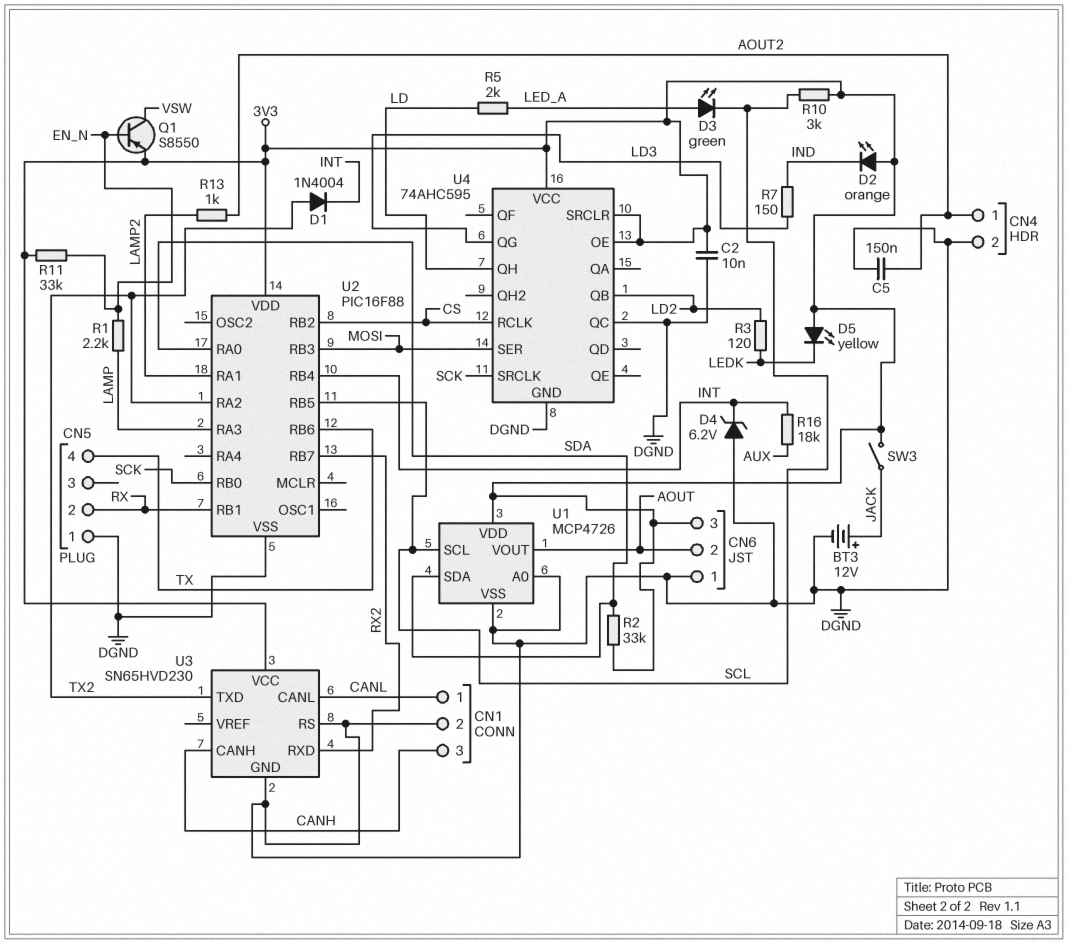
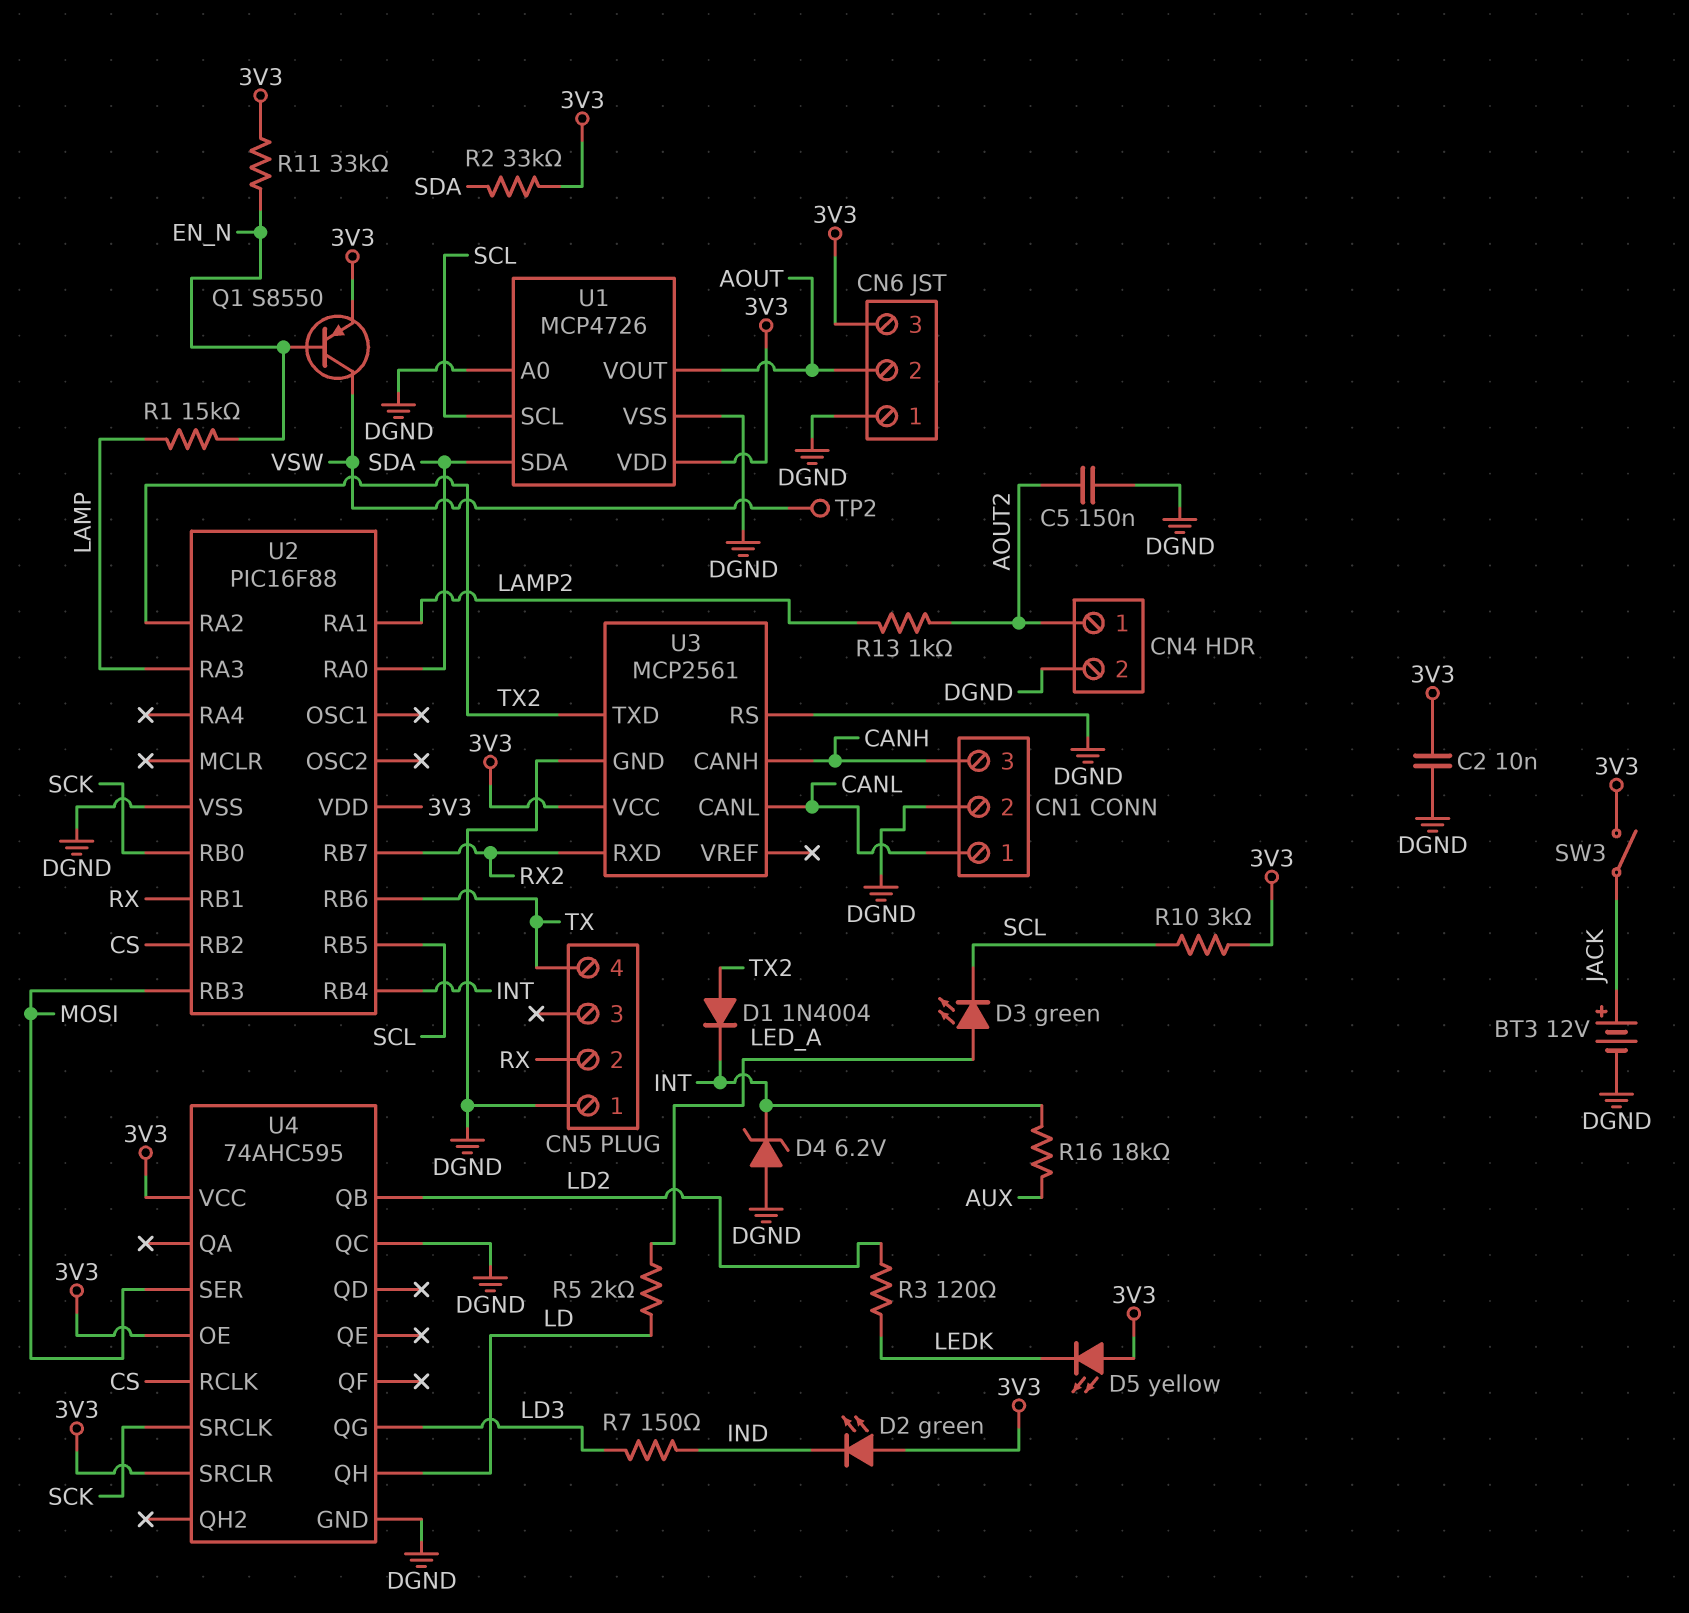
D2: LED orange (A 3V3, K IND) -> LED green (A 3V3, K IND)
R1: 2.2k (EN_N, LAMP) -> 15k (EN_N, LAMP)
TP2: none -> test point (VSW)
U3: SN65HVD230 -> MCP2561

